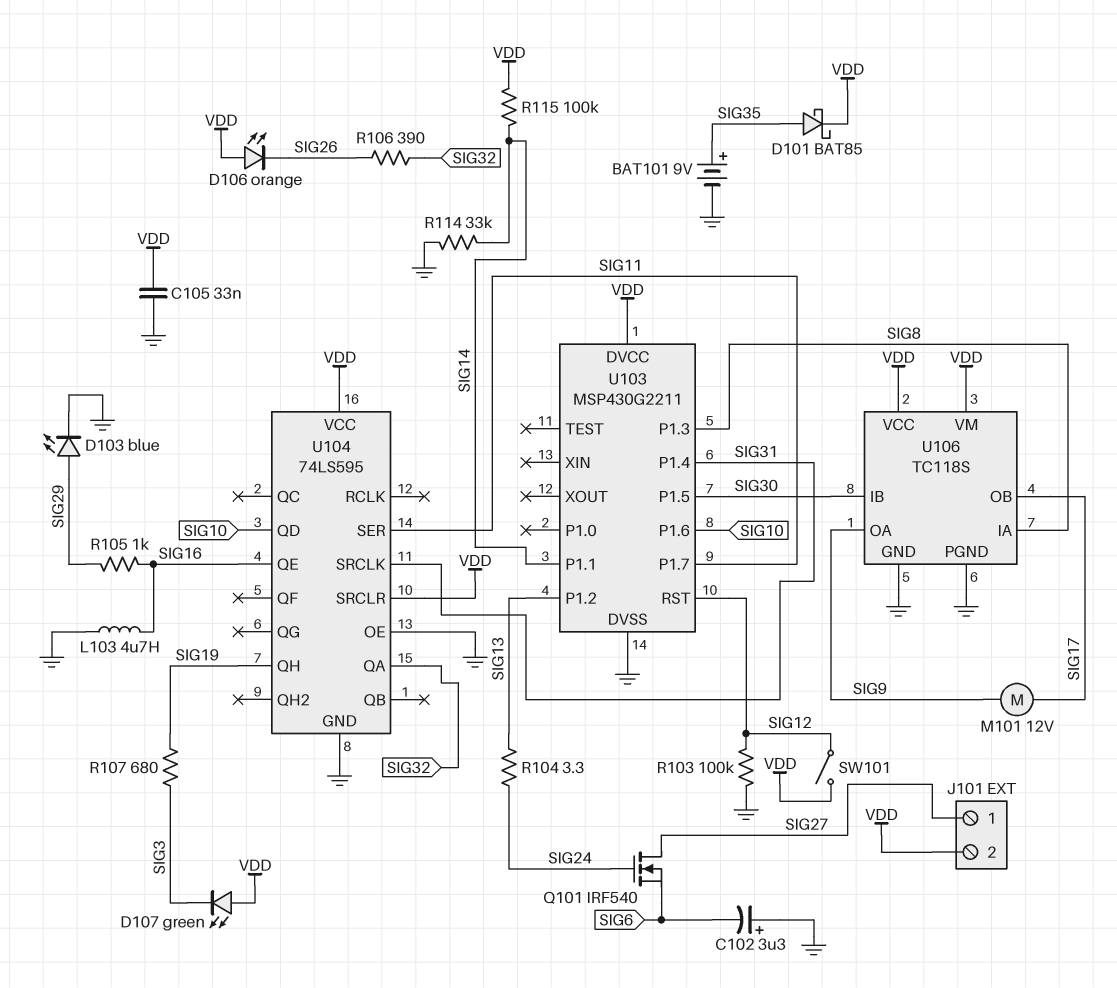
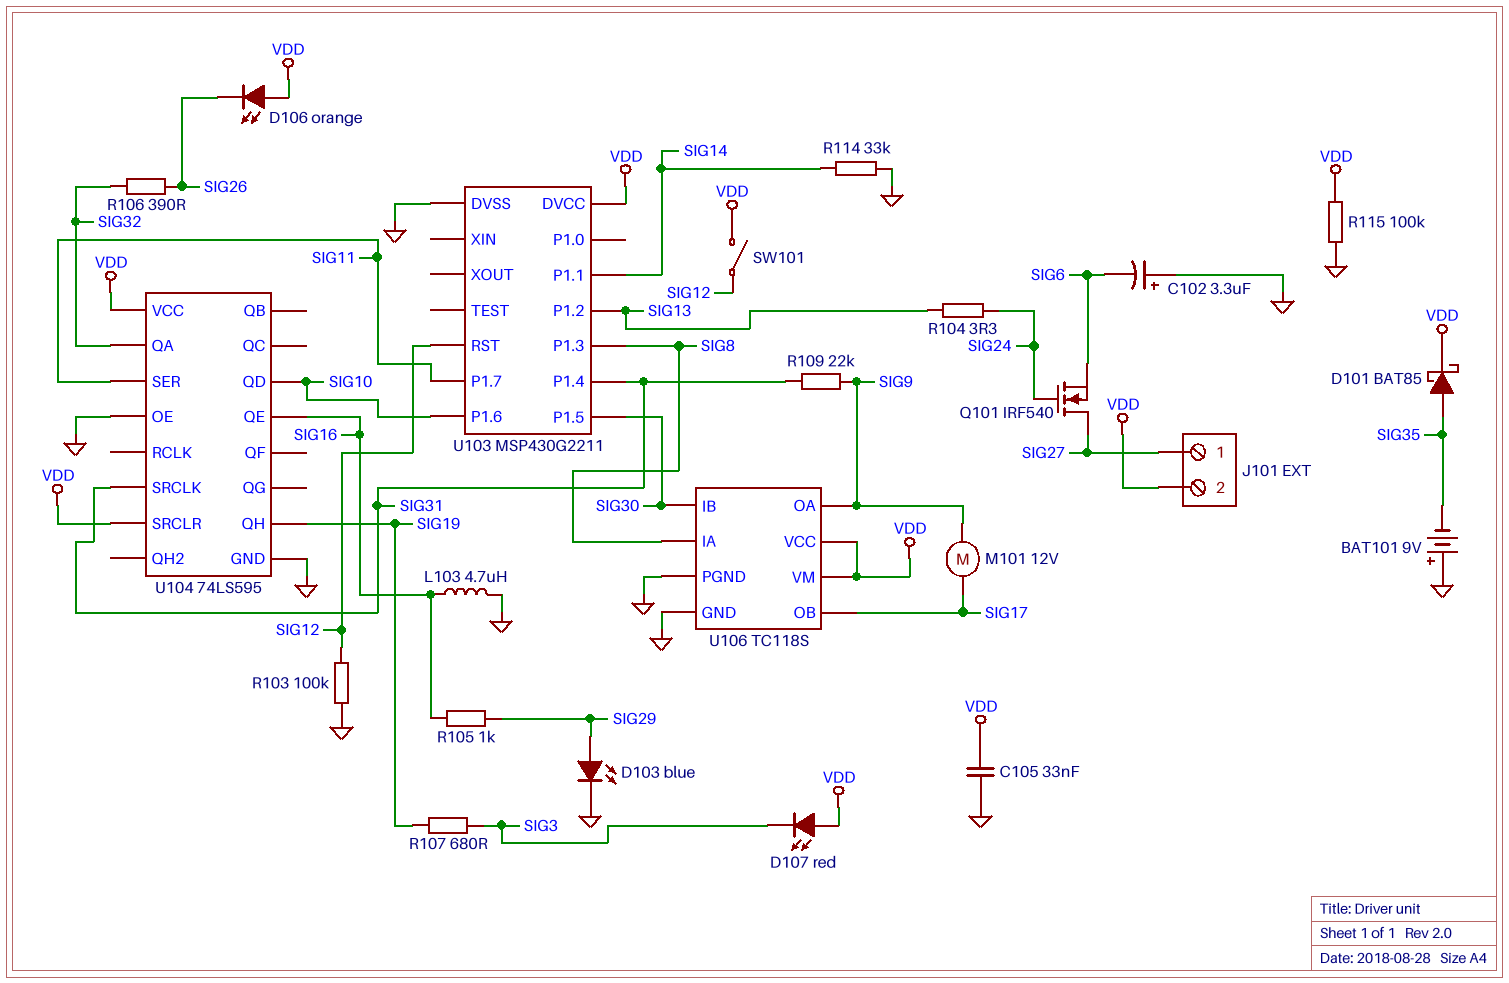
BAT101: 9V (plus SIG35, minus GND) -> 9V (plus GND, minus SIG35)
D107: LED green (A VDD, K SIG3) -> LED red (A VDD, K SIG3)
R109: none -> 22k (SIG9, SIG31)
R115: 100k (SIG14, VDD) -> 100k (GND, VDD)

